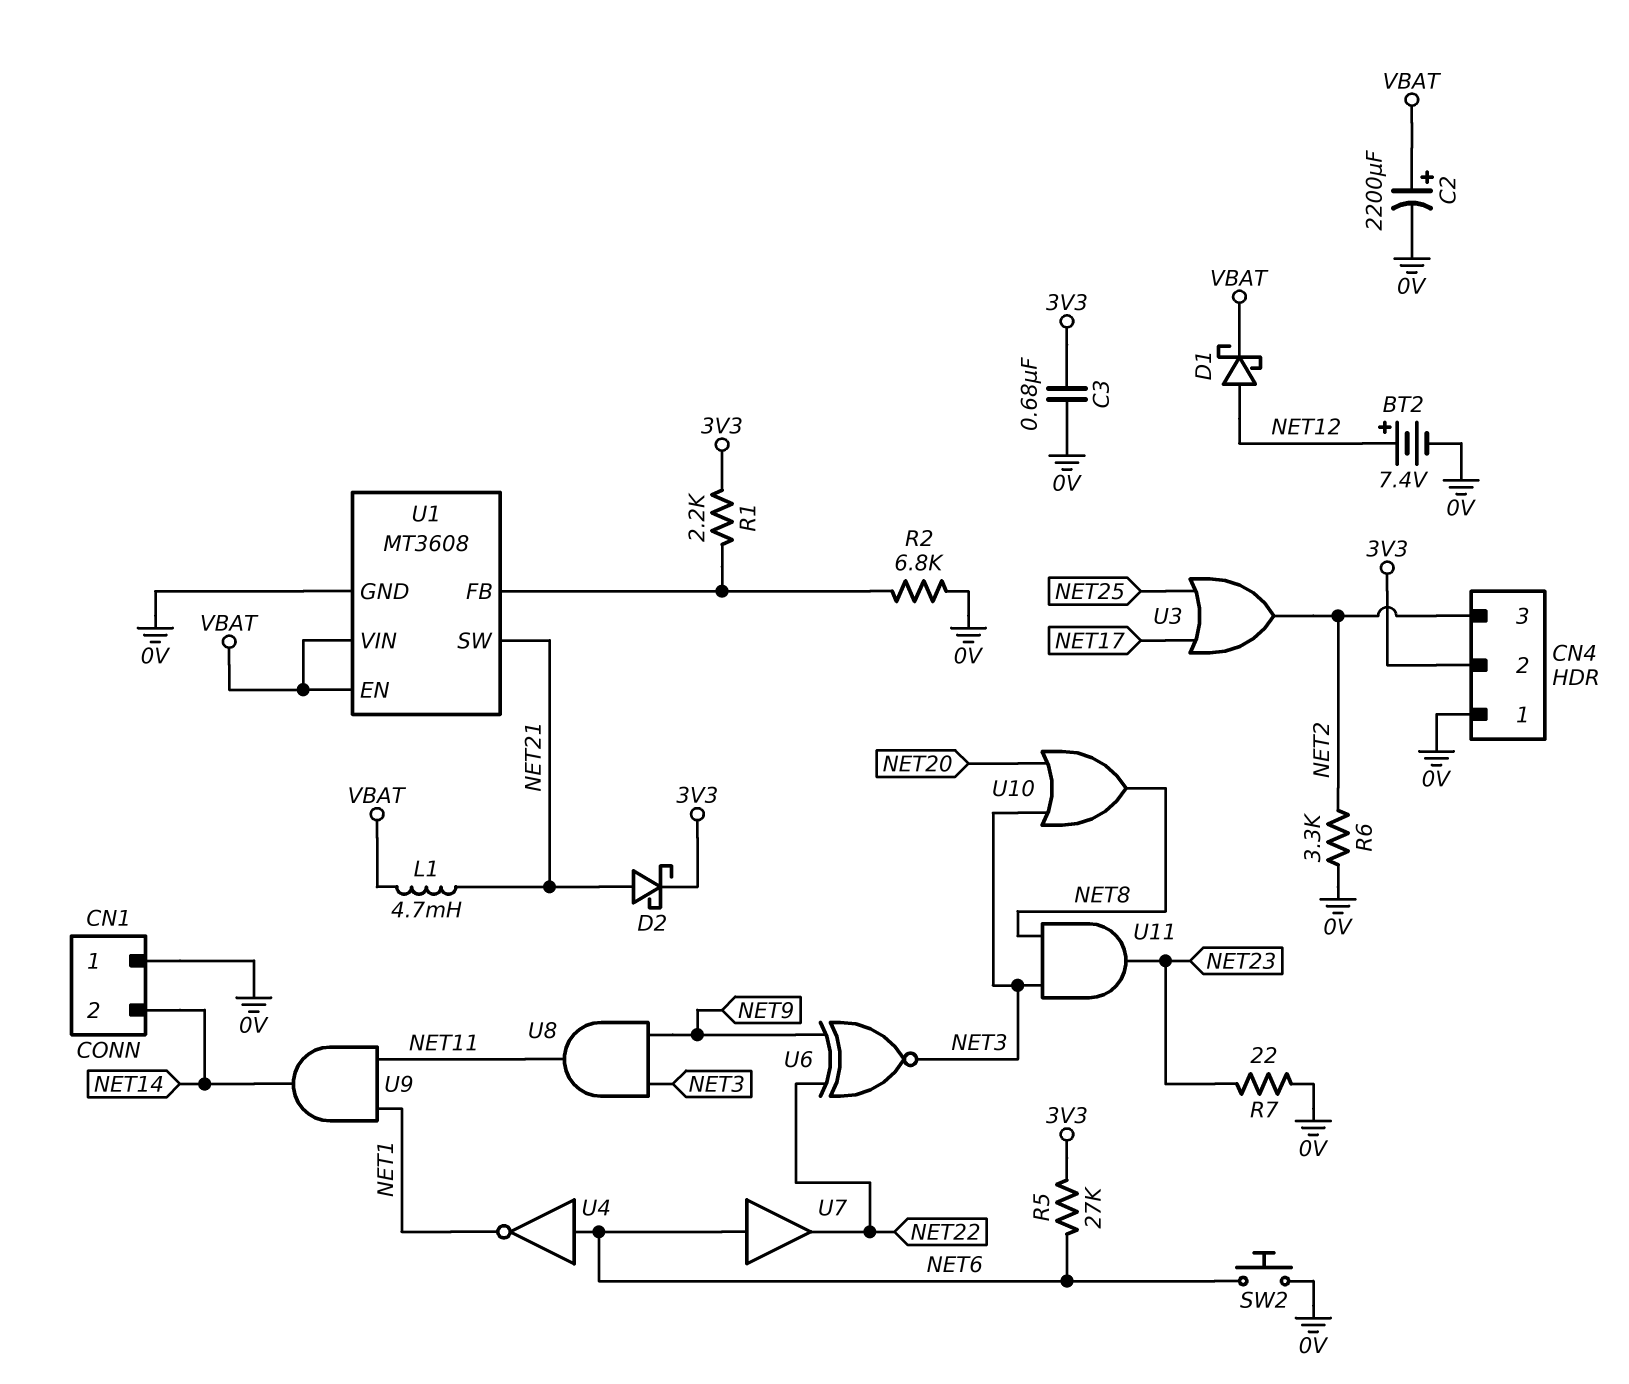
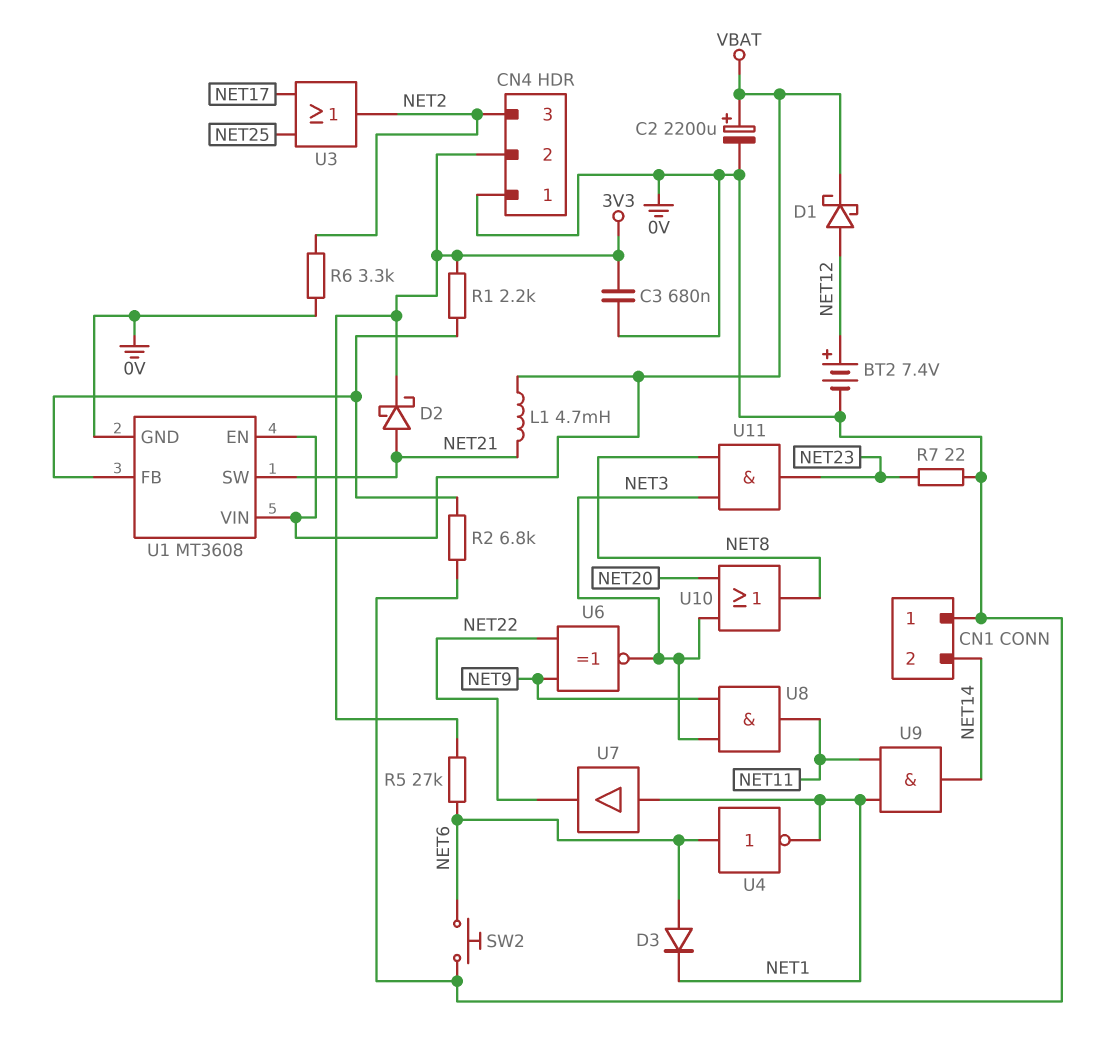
D3: none -> diode (A NET6, K NET1)
U7: buffer (in NET6, out NET22) -> buffer (in NET1, out NET22)

